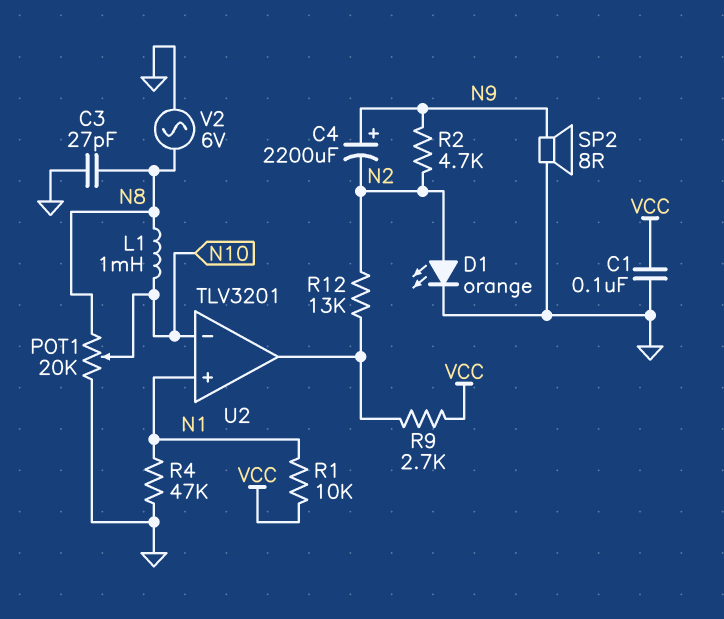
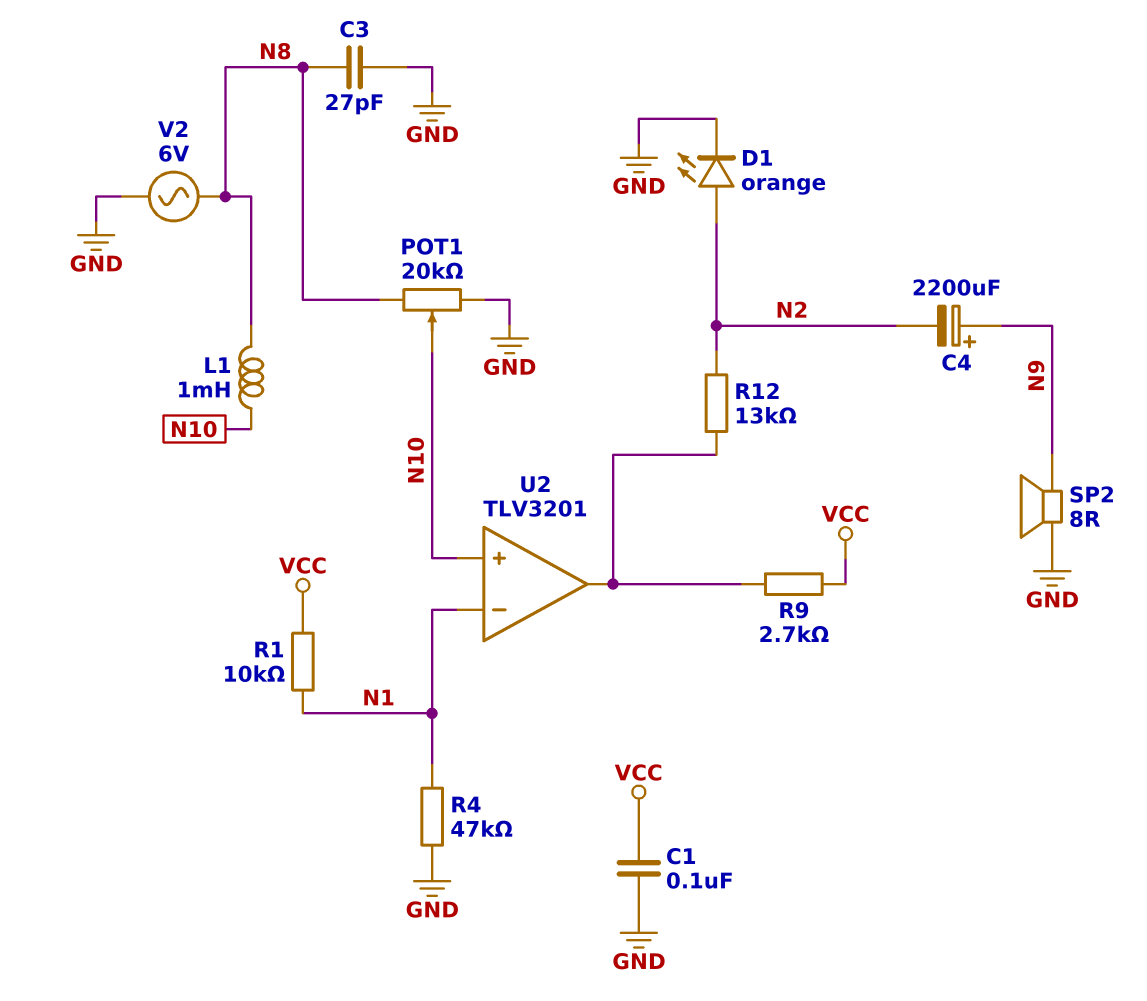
R2: 4.7k (N2, N9) -> none
U2 pin in+: N1 -> N10
U2 pin in-: N10 -> N1

